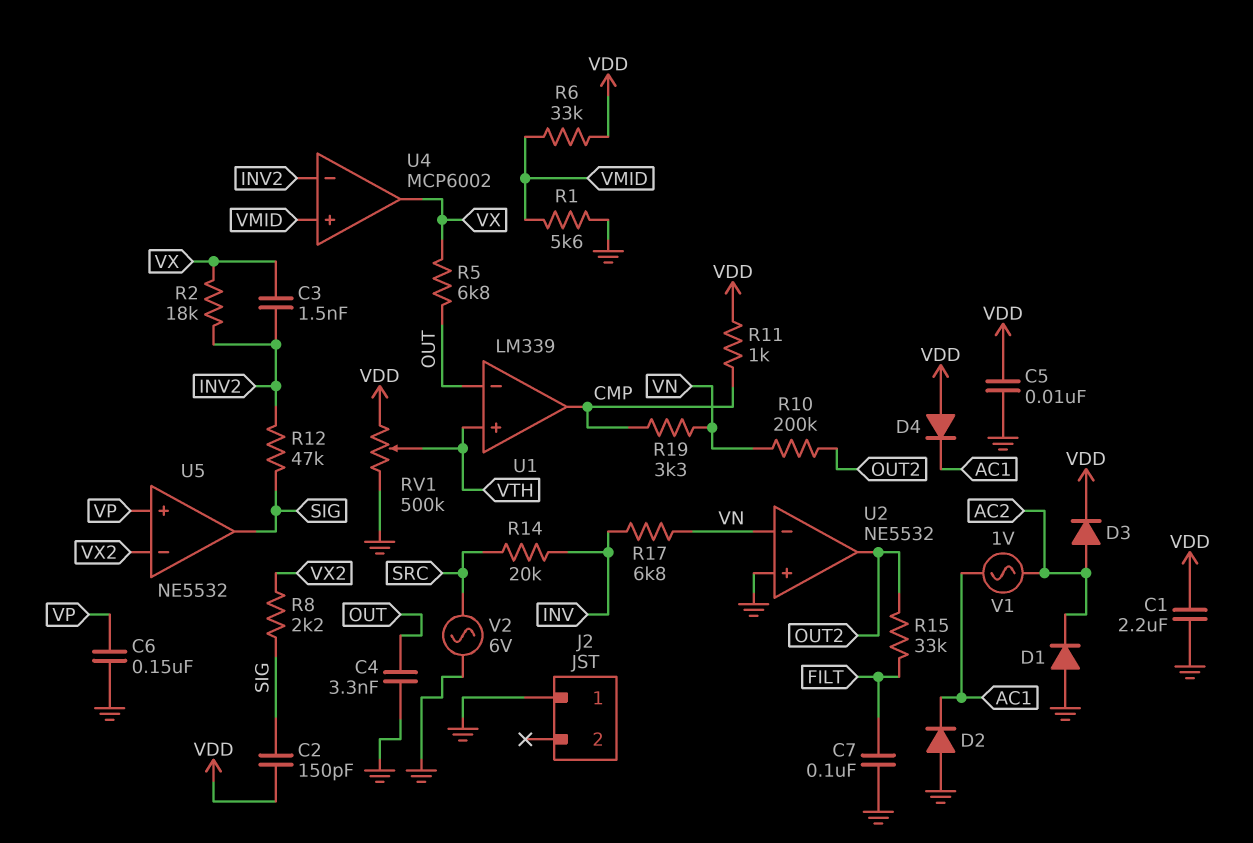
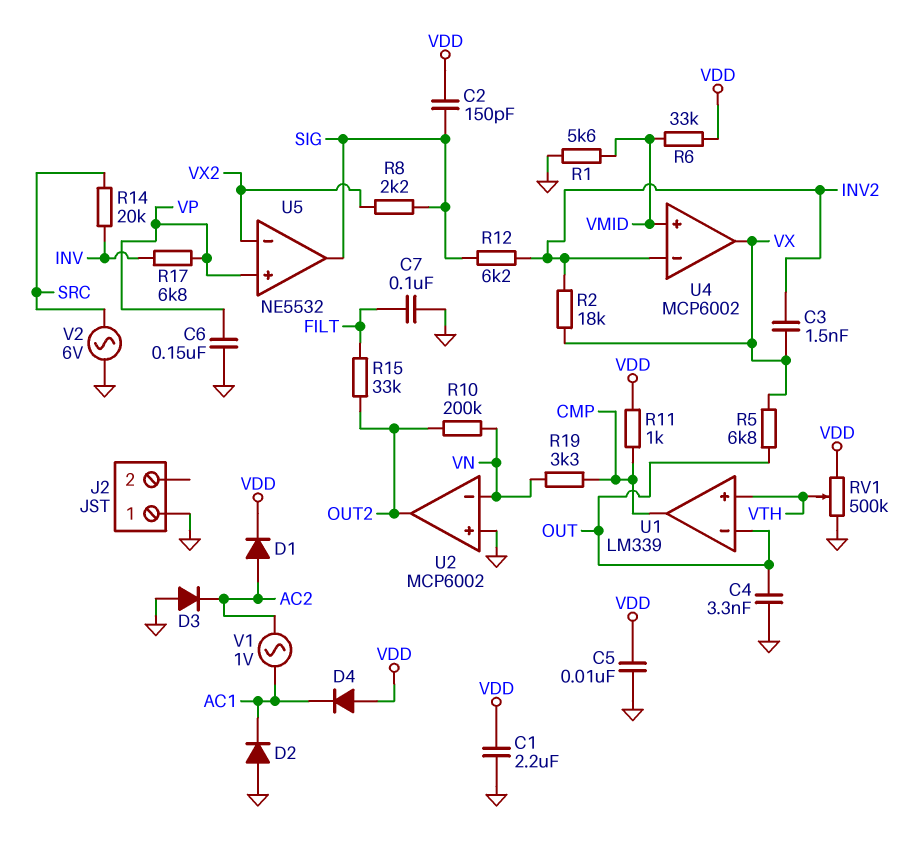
D1: diode (A GND, K AC2) -> diode (A AC2, K VDD)
D3: diode (A AC2, K VDD) -> diode (A GND, K AC2)
R12: 47k (INV2, SIG) -> 6.2k (INV2, SIG)
R17: 6.8k (INV, VN) -> 6.8k (INV, VP)
U2: NE5532 -> MCP6002

